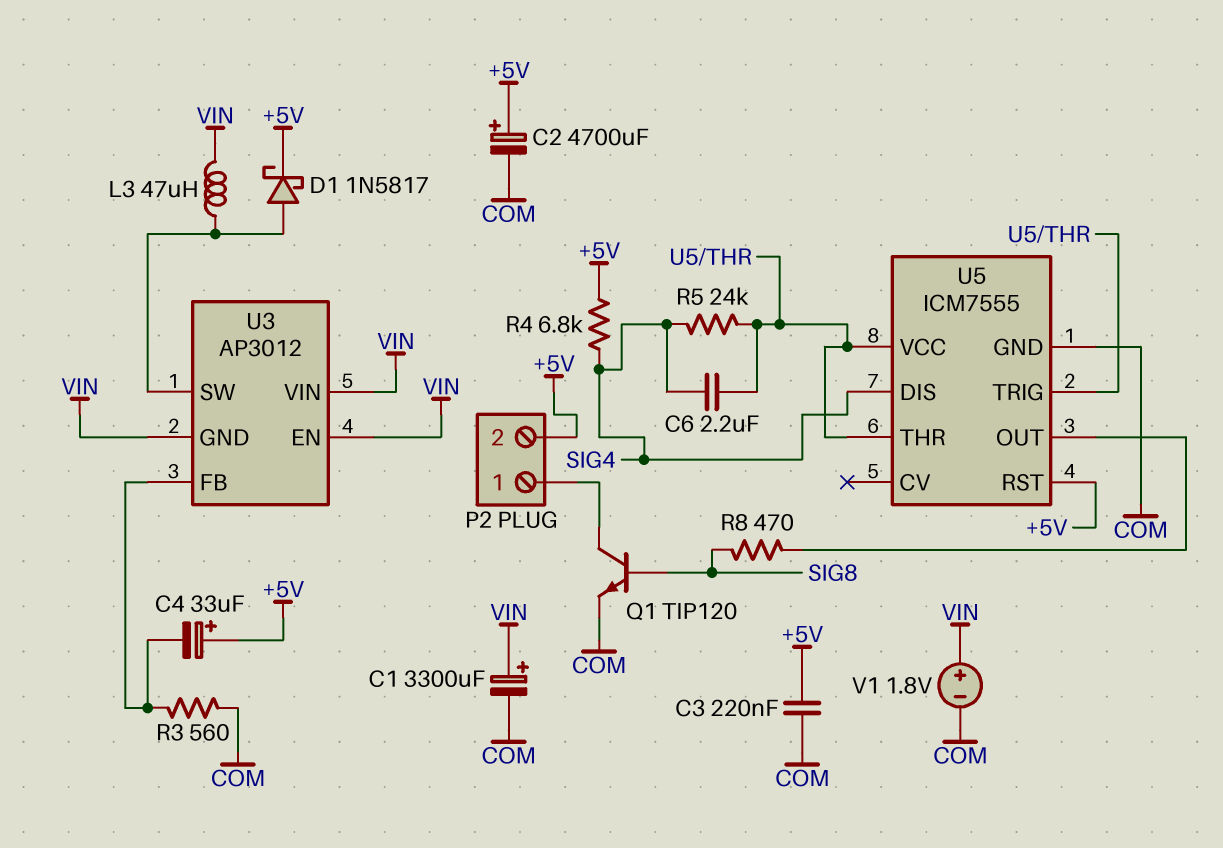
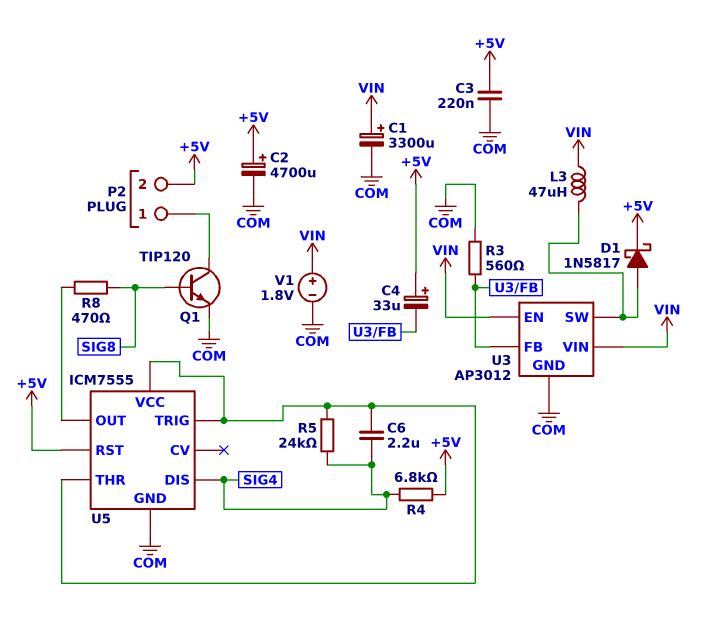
U3 pin GND: VIN -> COM

